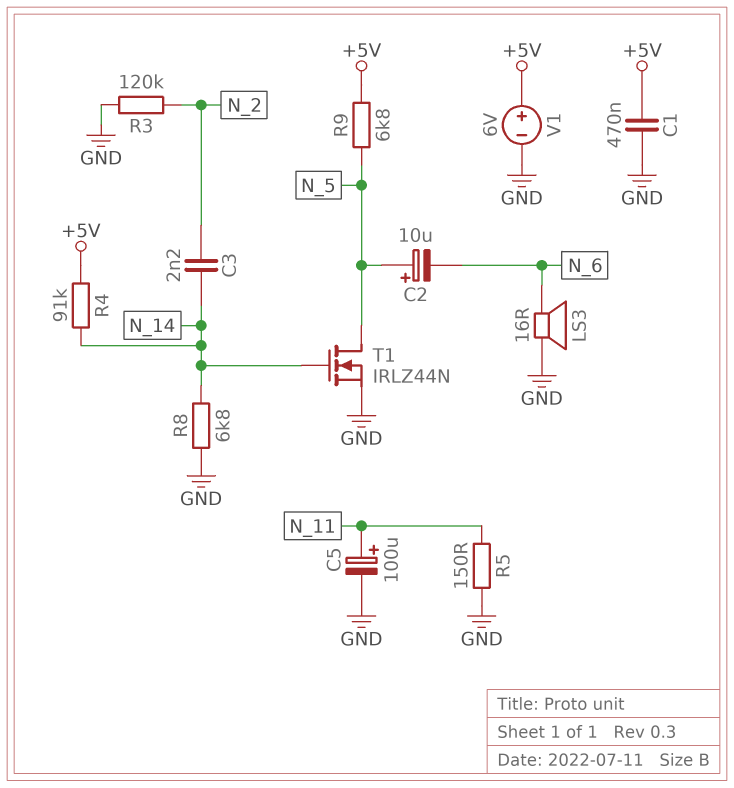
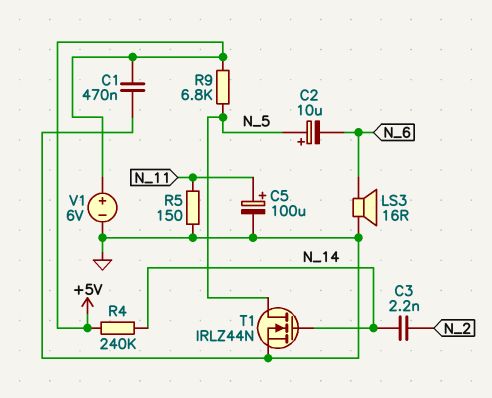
R3: 120k (GND, N_2) -> none
R4: 91k (+5V, N_14) -> 240k (+5V, N_14)
R8: 6.8k (GND, N_14) -> none

